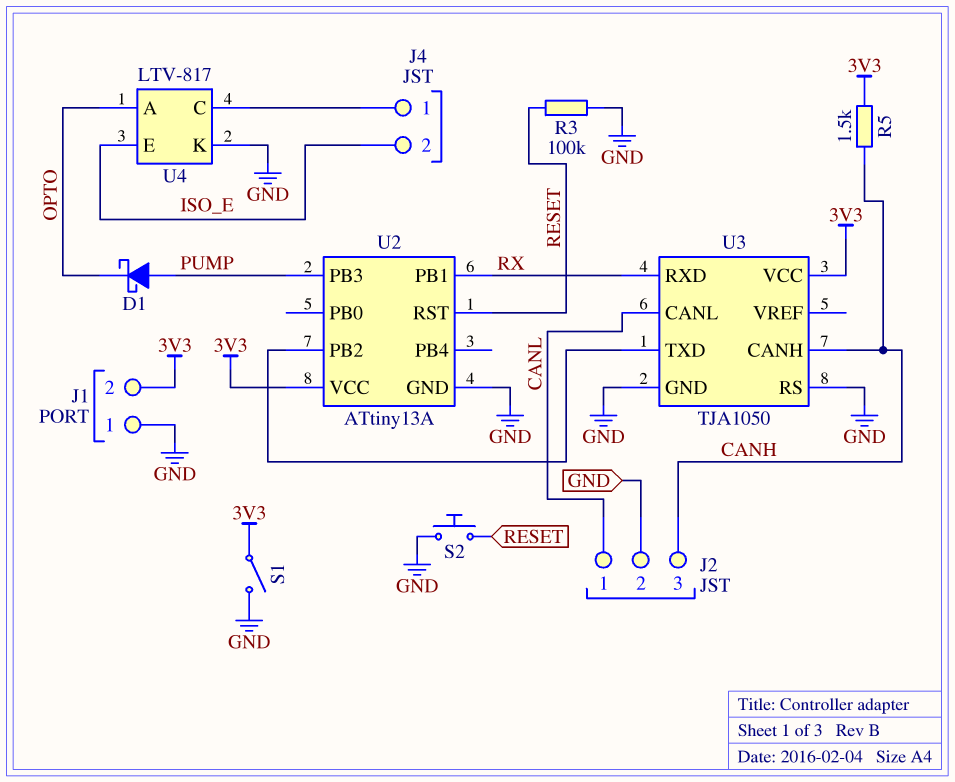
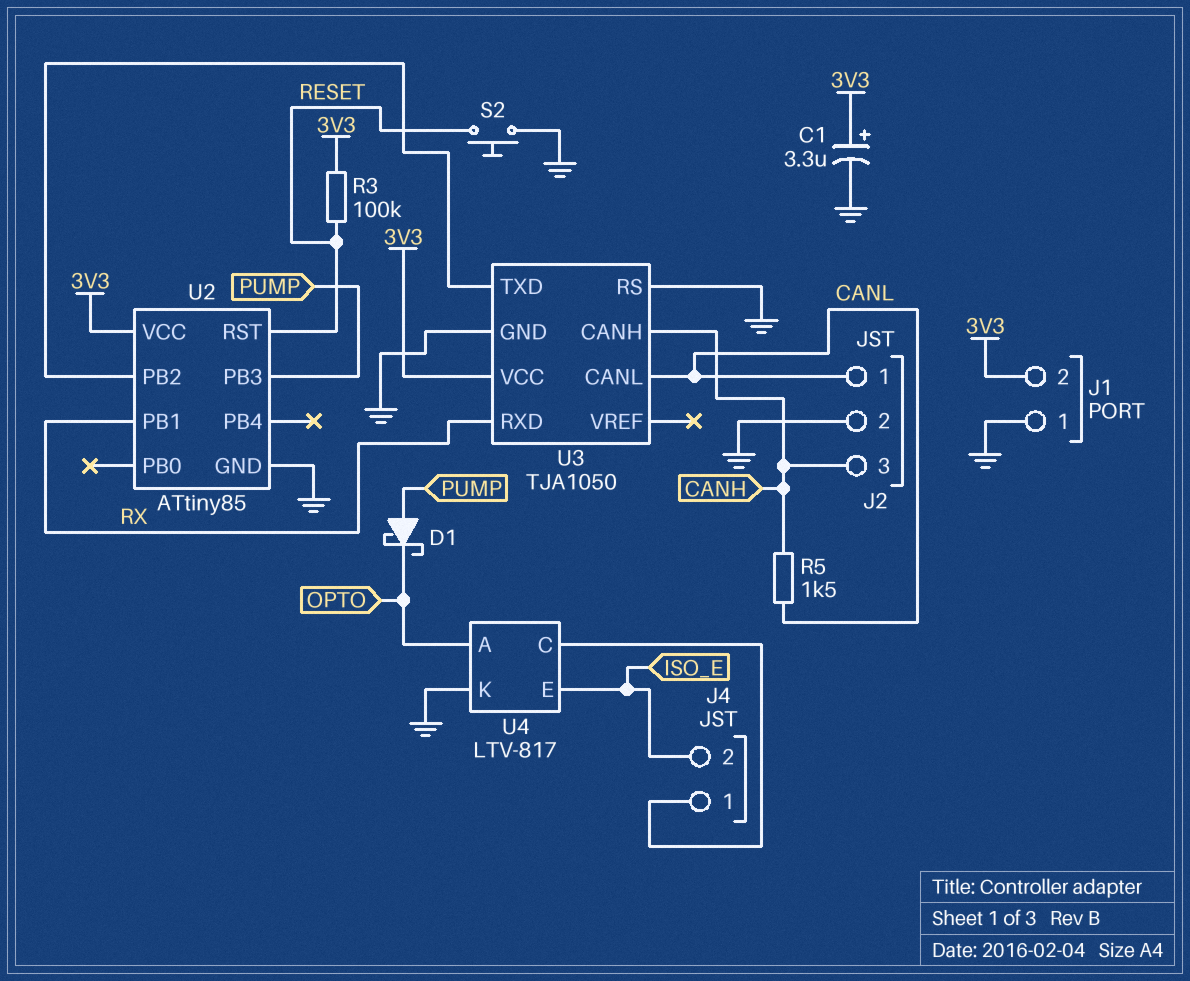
C1: none -> 3.3uF (plus 3V3, minus GND)
R3: 100k (GND, RESET) -> 100k (3V3, RESET)
R5: 1.5k (3V3, CANH) -> 1.5k (CANH, CANL)
S1: switch (3V3, GND) -> none
U2: ATtiny13A -> ATtiny85

